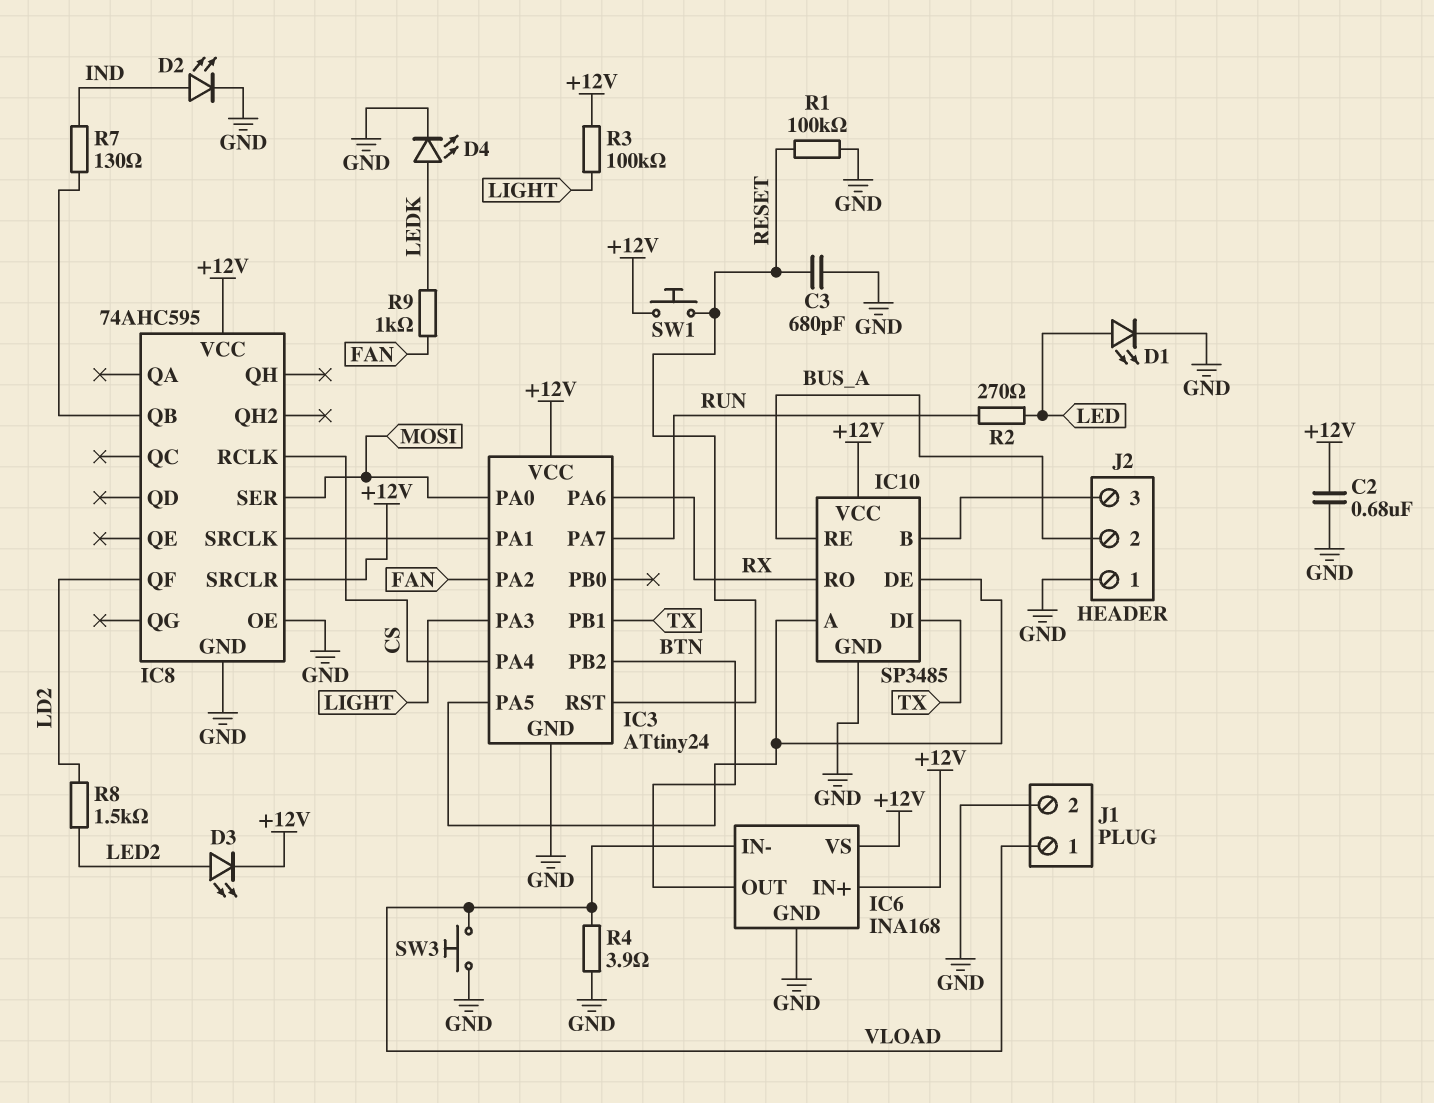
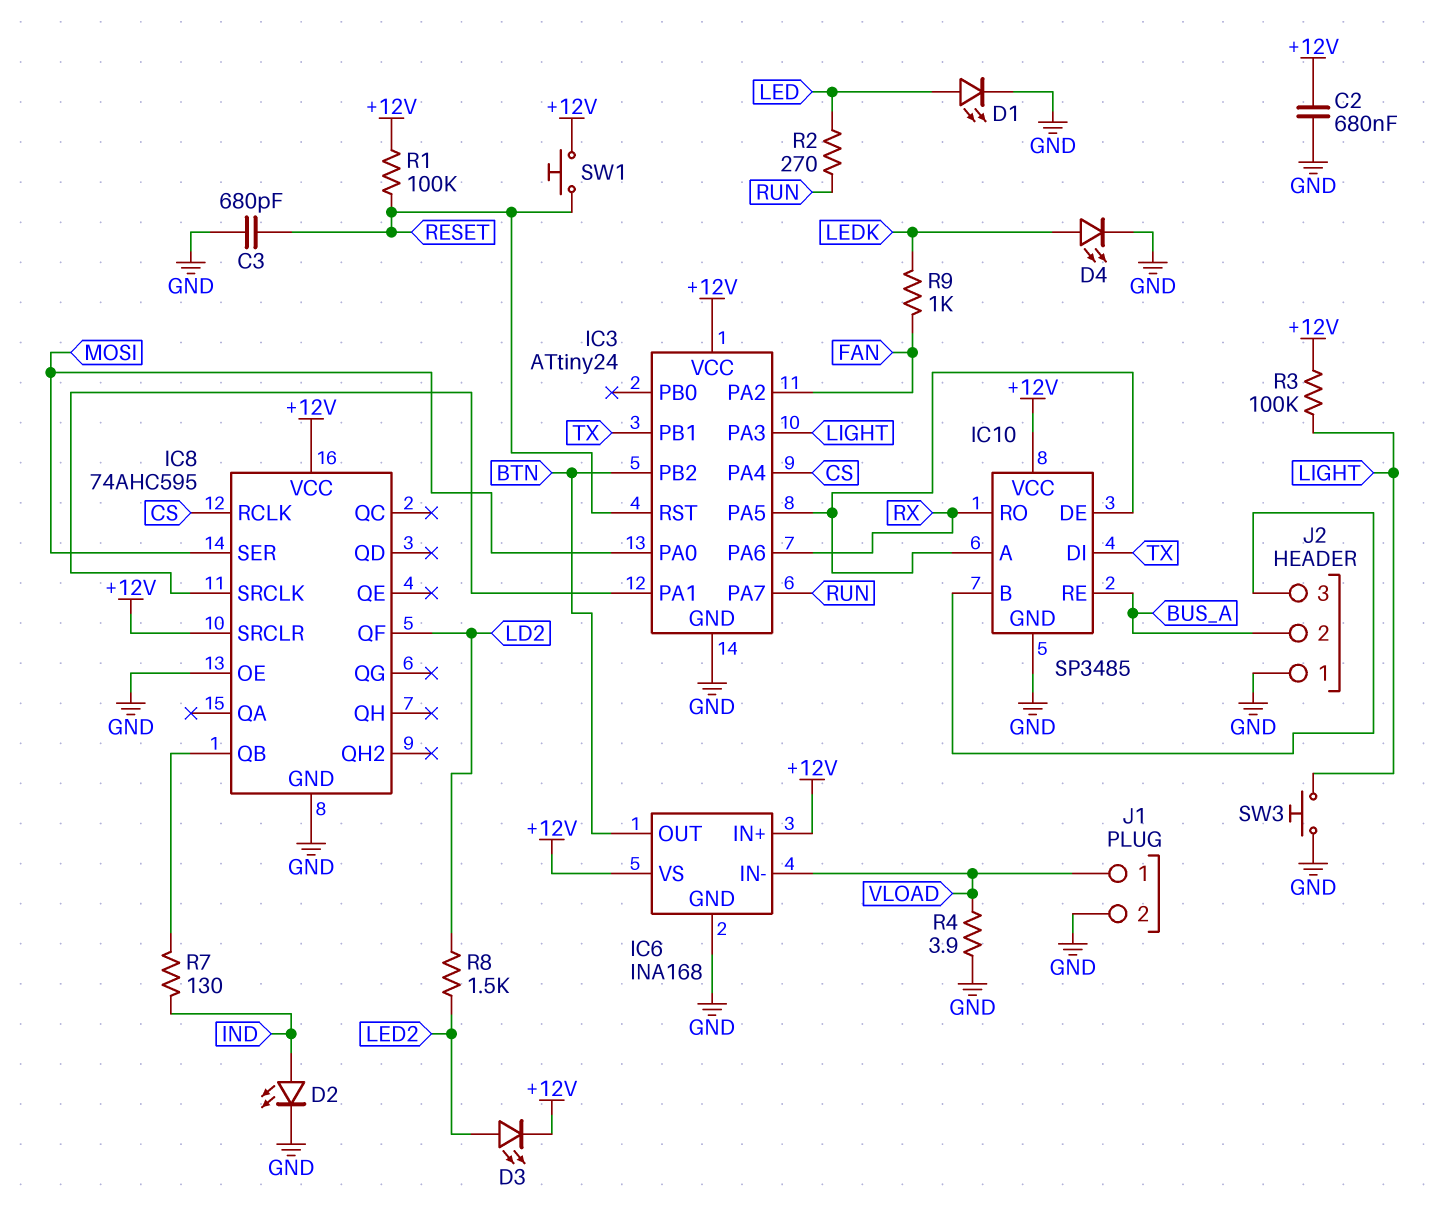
R1: 100k (GND, RESET) -> 100k (+12V, RESET)
SW3: button (GND, VLOAD) -> button (GND, LIGHT)

